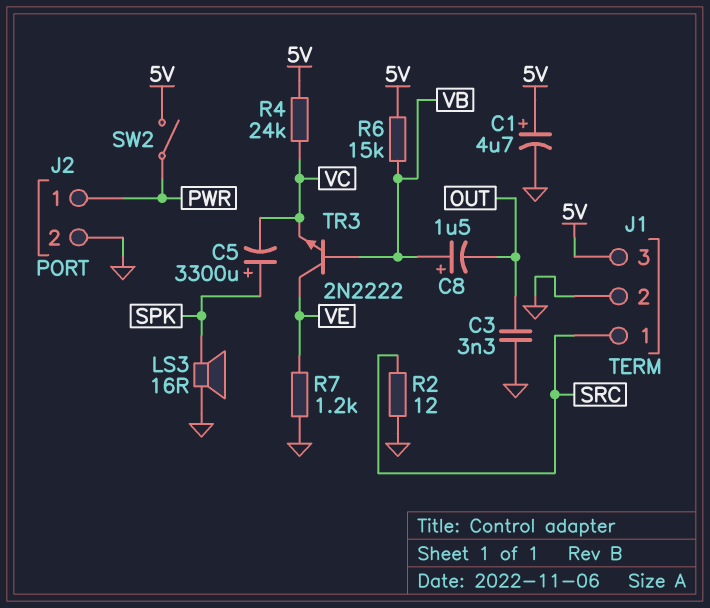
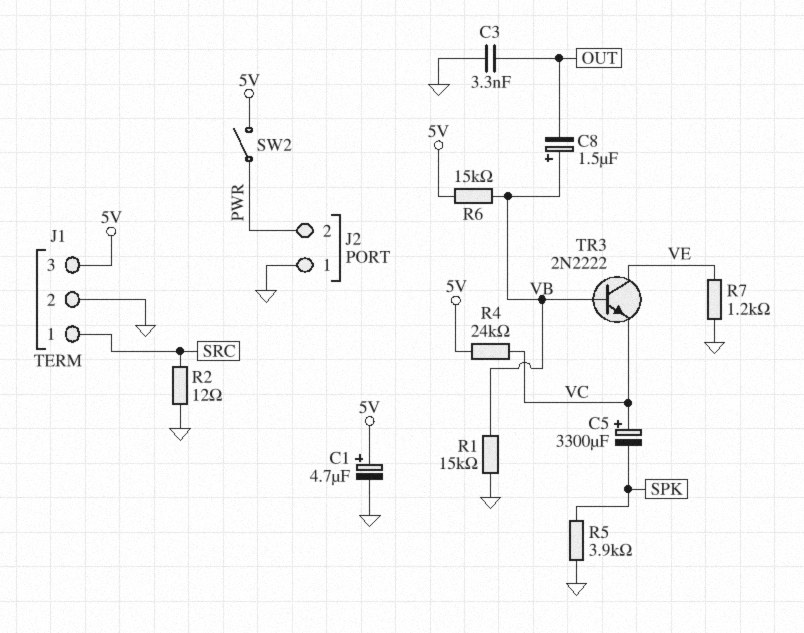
C5: 3300uF (plus SPK, minus VC) -> 3300uF (plus VC, minus SPK)
J2 pin 1: PWR -> GND
J2 pin 2: GND -> PWR
LS3: speaker 16R (GND, SPK) -> none
R1: none -> 15k (GND, VB)
R5: none -> 3.9k (GND, SPK)

